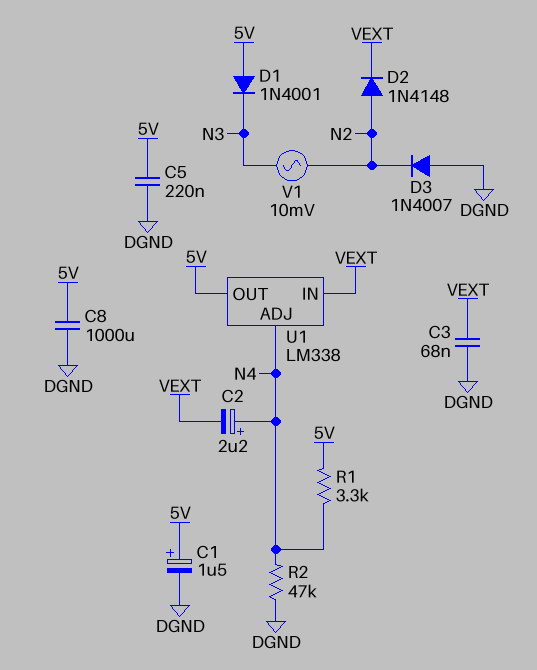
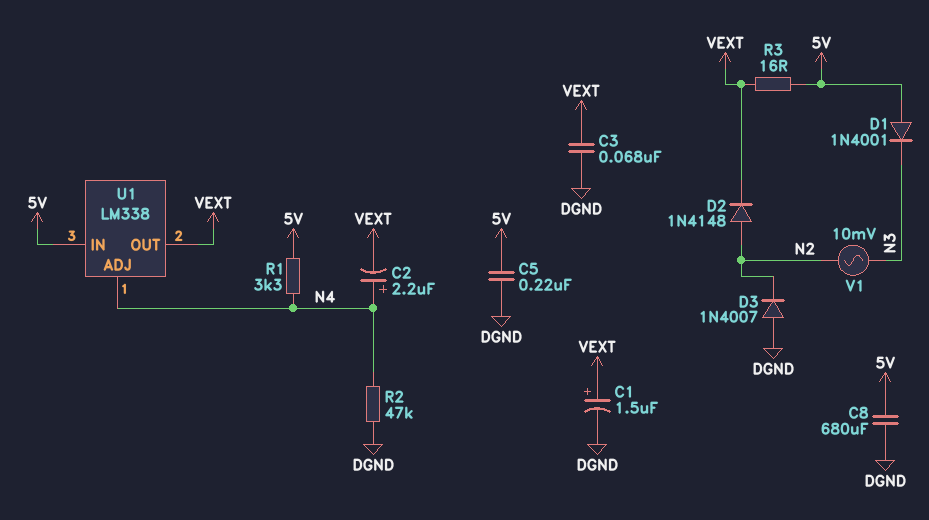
C1: 1.5uF (plus 5V, minus DGND) -> 1.5uF (plus VEXT, minus DGND)
C8: 1000uF (5V, DGND) -> 680uF (5V, DGND)
R3: none -> 16 (5V, VEXT)
U1 pin IN: VEXT -> 5V
U1 pin OUT: 5V -> VEXT

